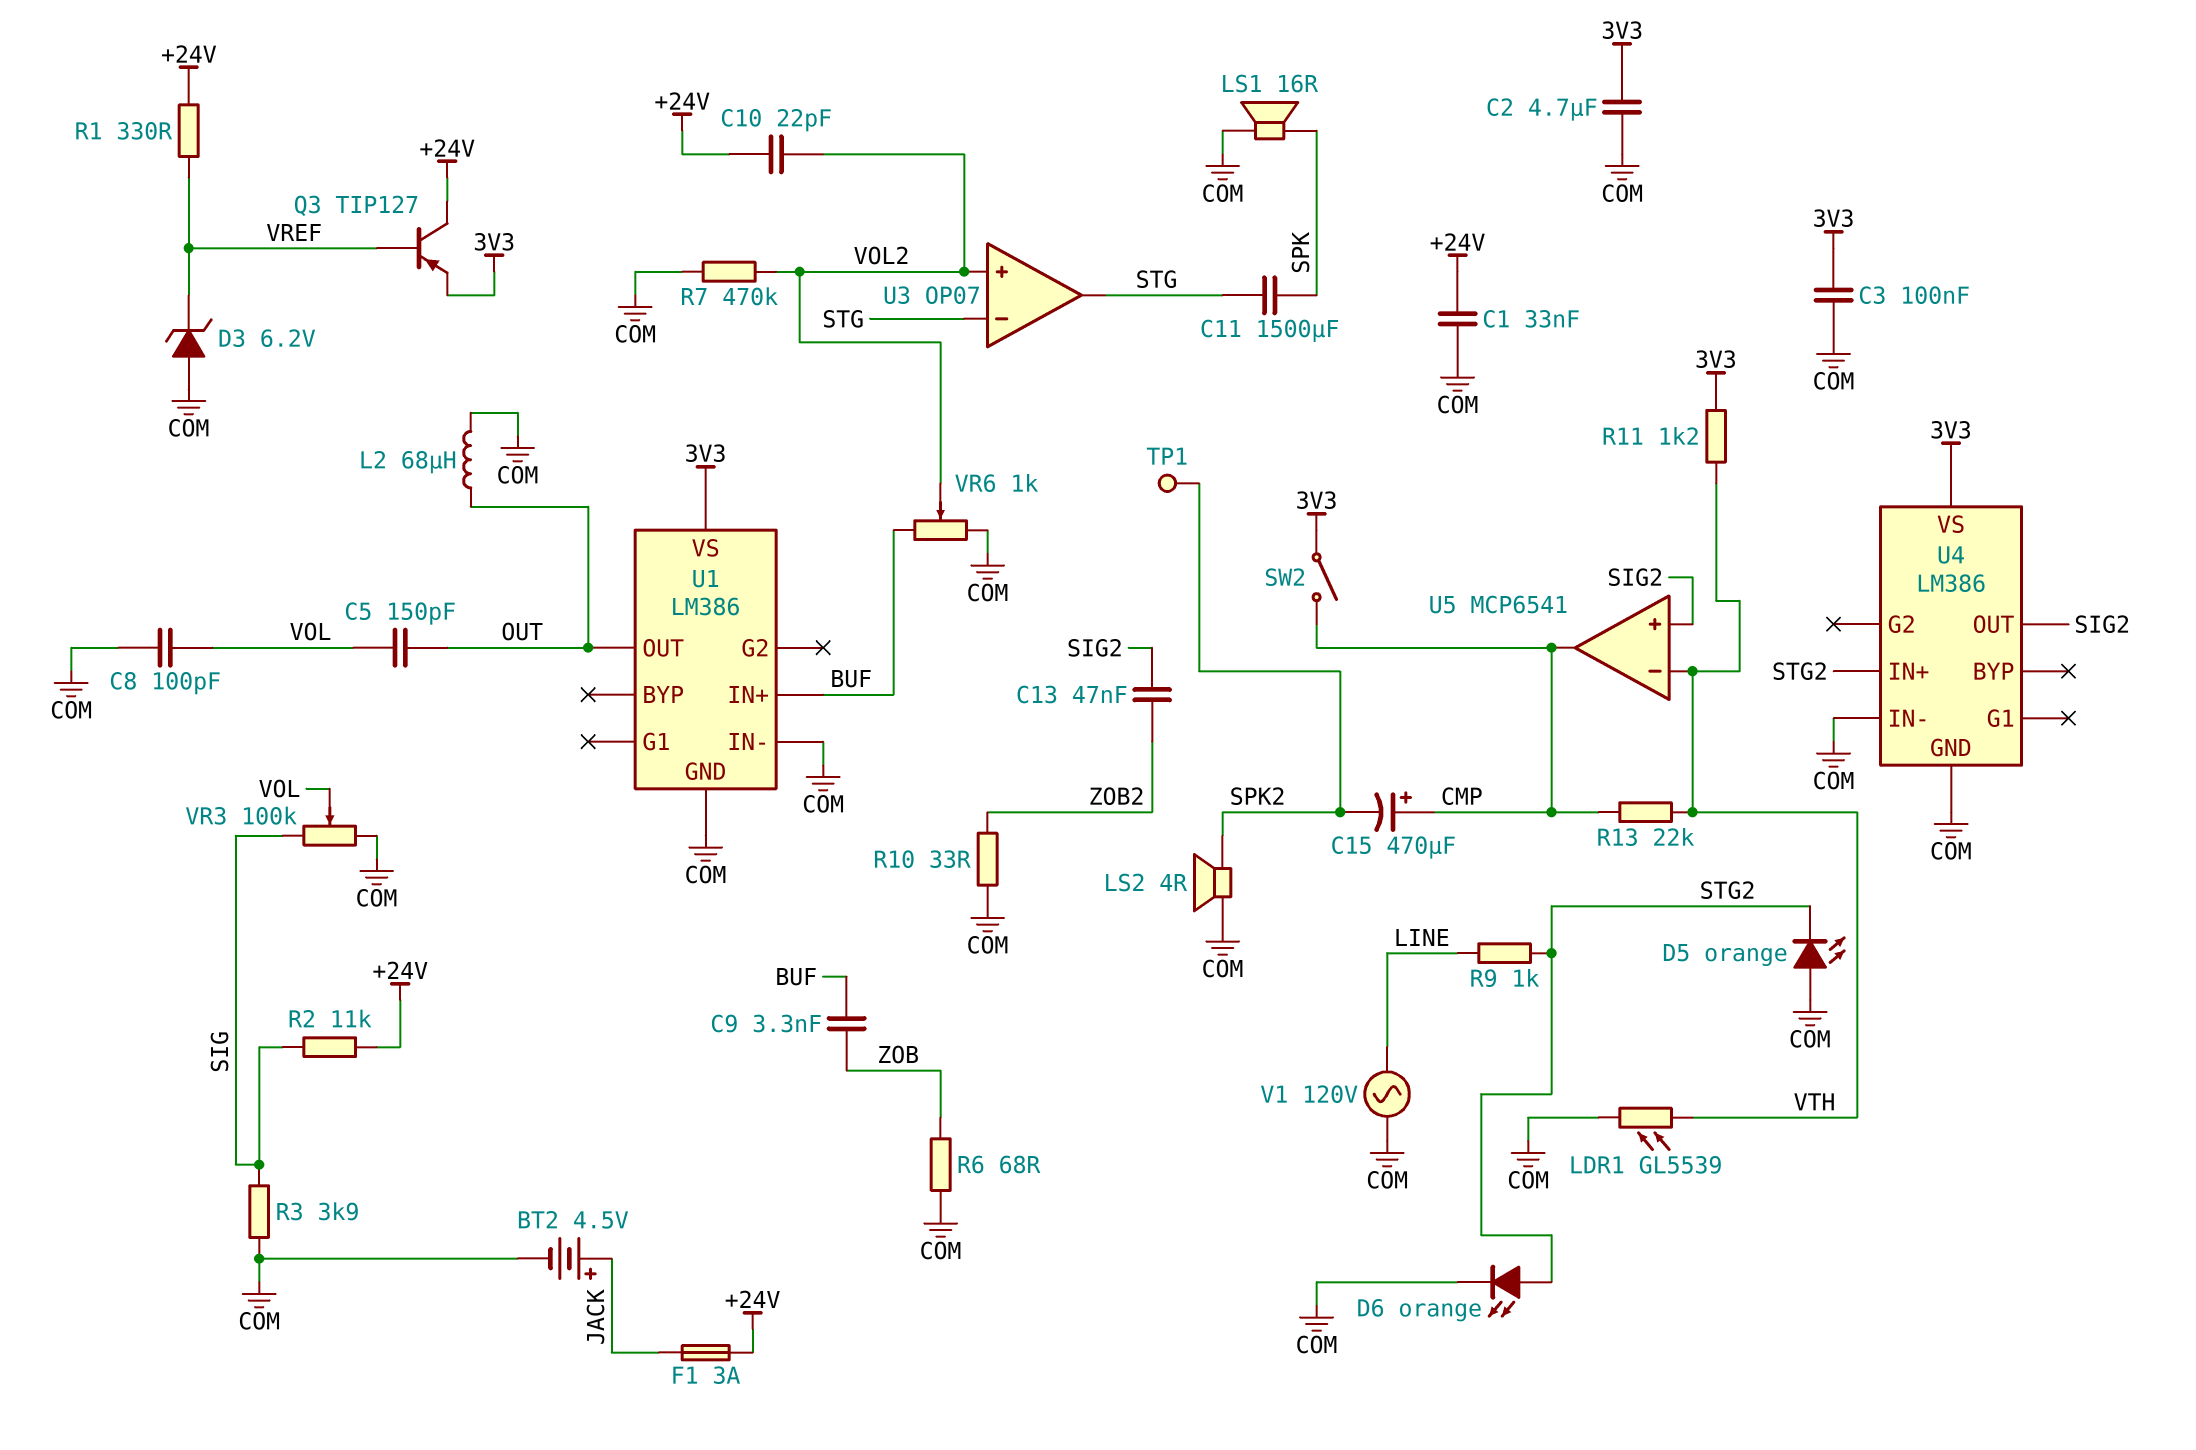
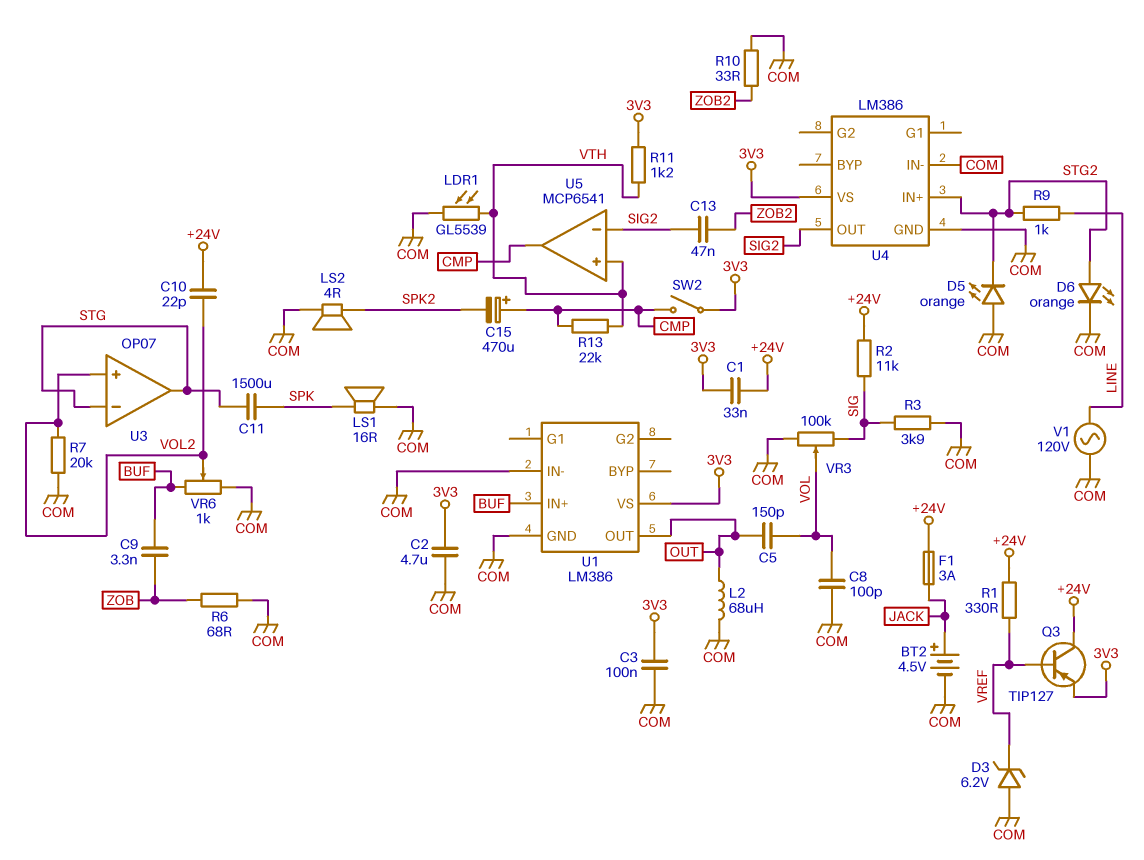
C1: 33nF (+24V, COM) -> 33nF (+24V, 3V3)
R7: 470k (COM, VOL2) -> 20k (COM, VOL2)
TP1: test point (SPK2) -> none
U5 pin in+: SIG2 -> VTH
U5 pin in-: VTH -> SIG2

